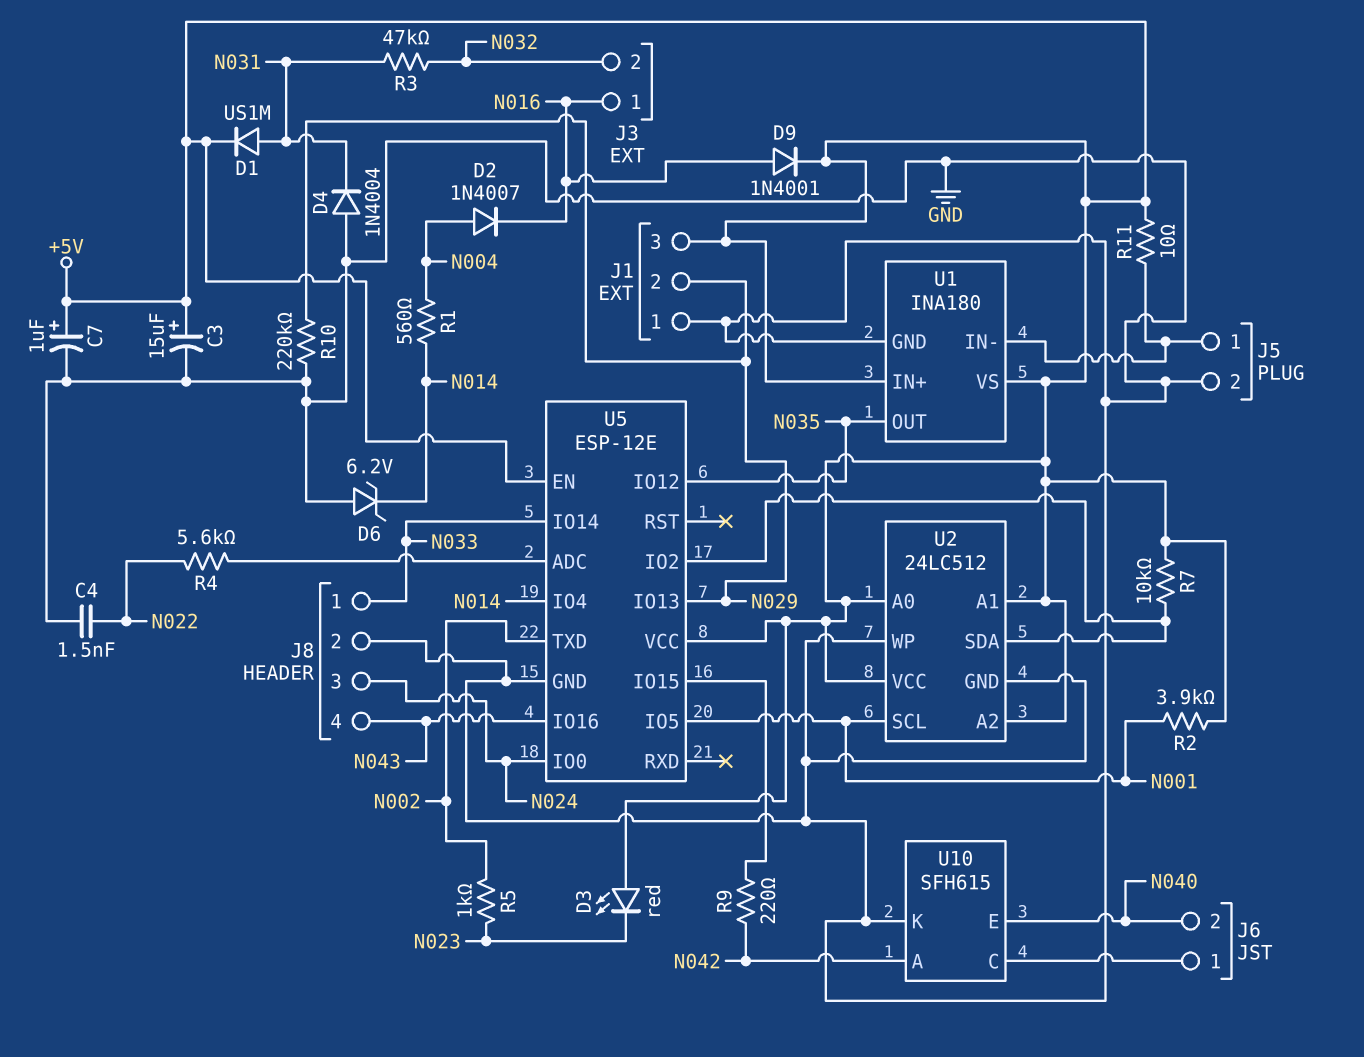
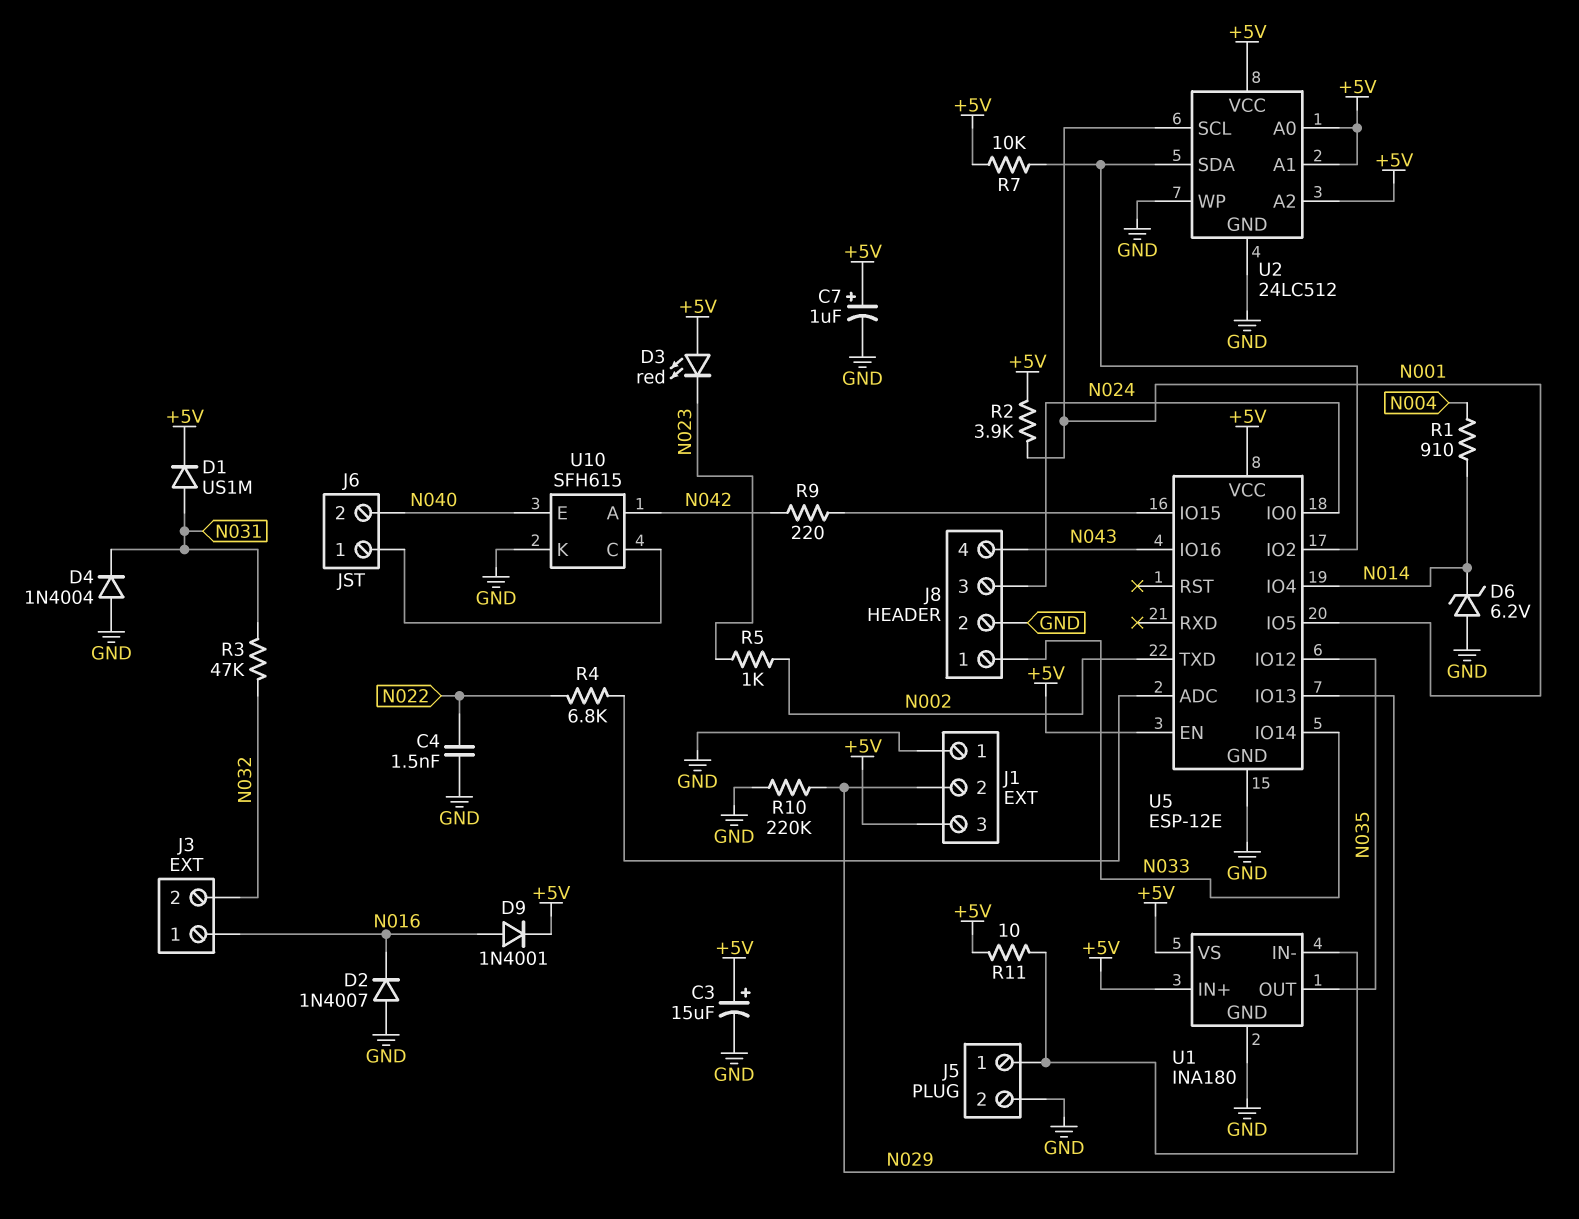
D2: diode 1N4007 (A N004, K N016) -> diode 1N4007 (A GND, K N016)
R1: 560 (N004, N014) -> 910 (N004, N014)
R4: 5.6k (N022, U5/ADC) -> 6.8k (N022, U5/ADC)

